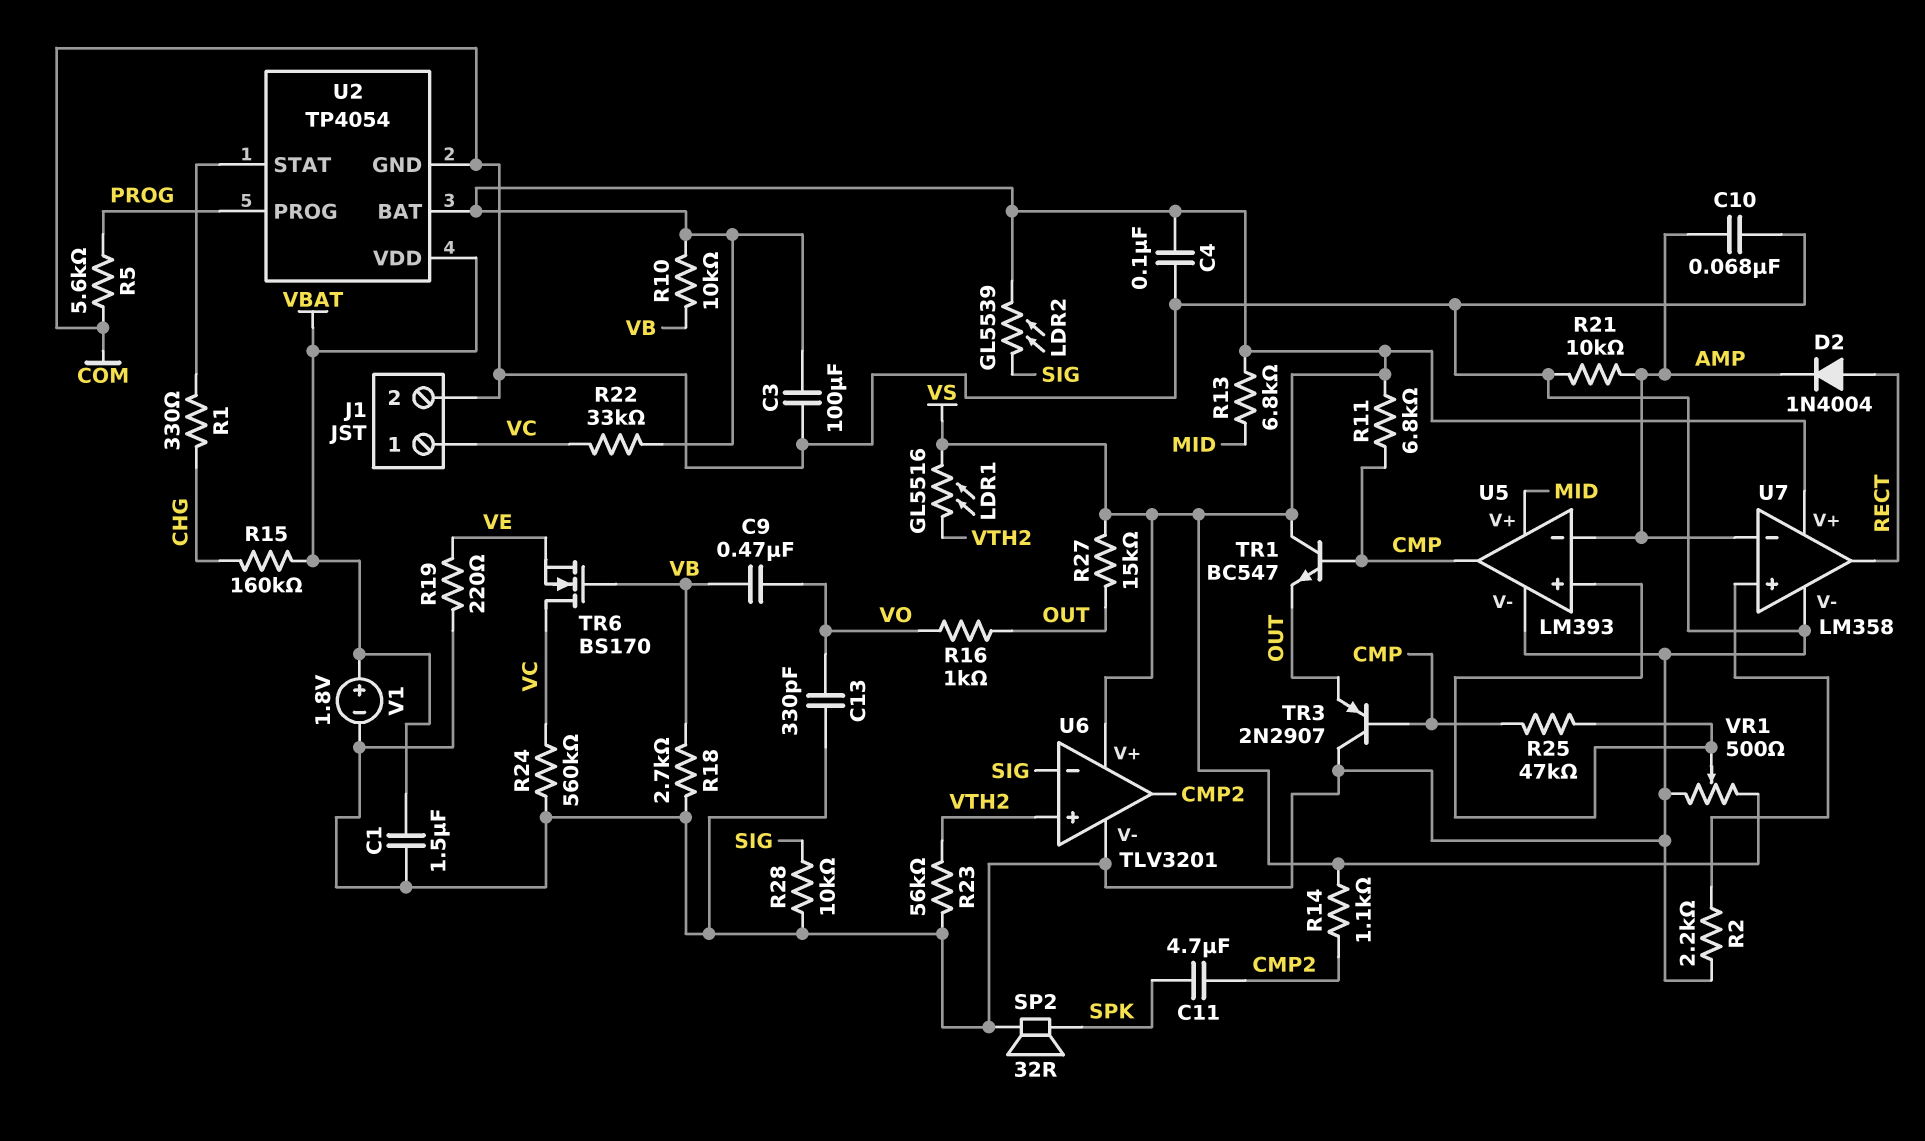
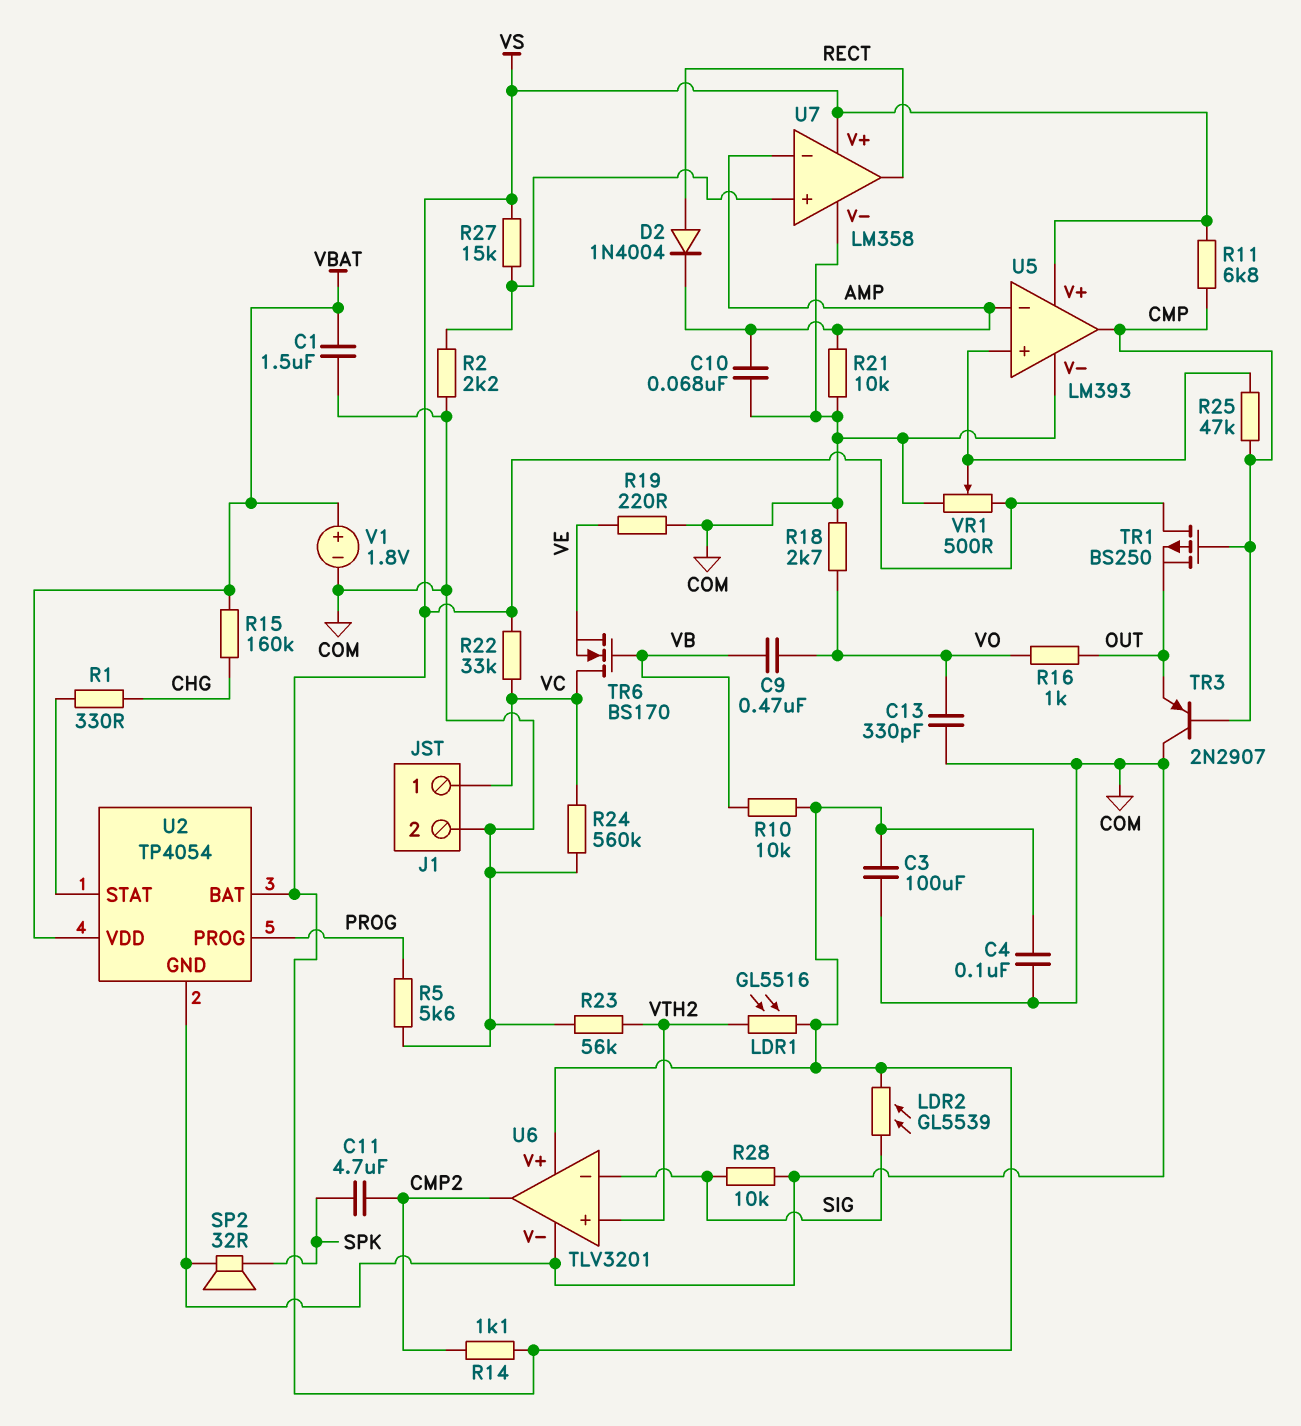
R13: 6.8k (MID, VS) -> none
R18: 2.7k (COM, VB) -> 2.7k (COM, VO)
R27: 15k (OUT, VS) -> 15k (U7/in+, VS)
TR1: NPN BC547 (B CMP, C VS, E OUT) -> PMOS BS250 (G CMP, D VS, S OUT)
U5 pin V+: MID -> VS

